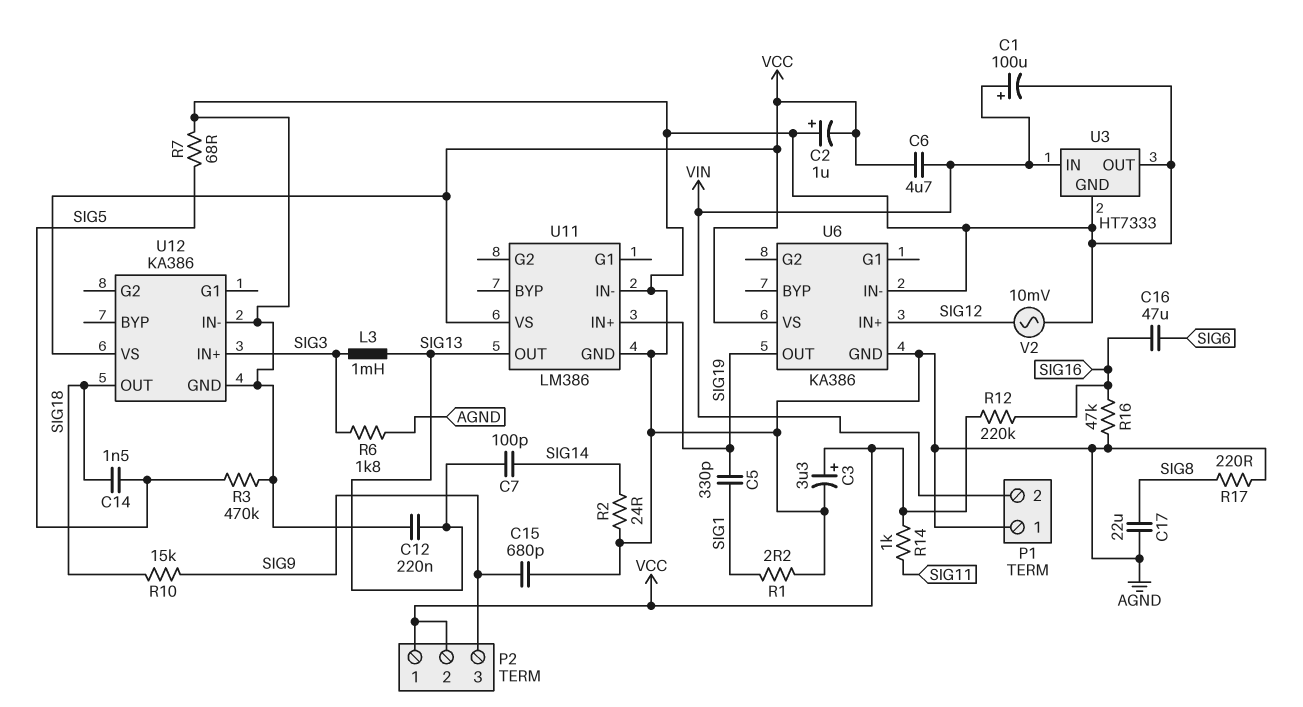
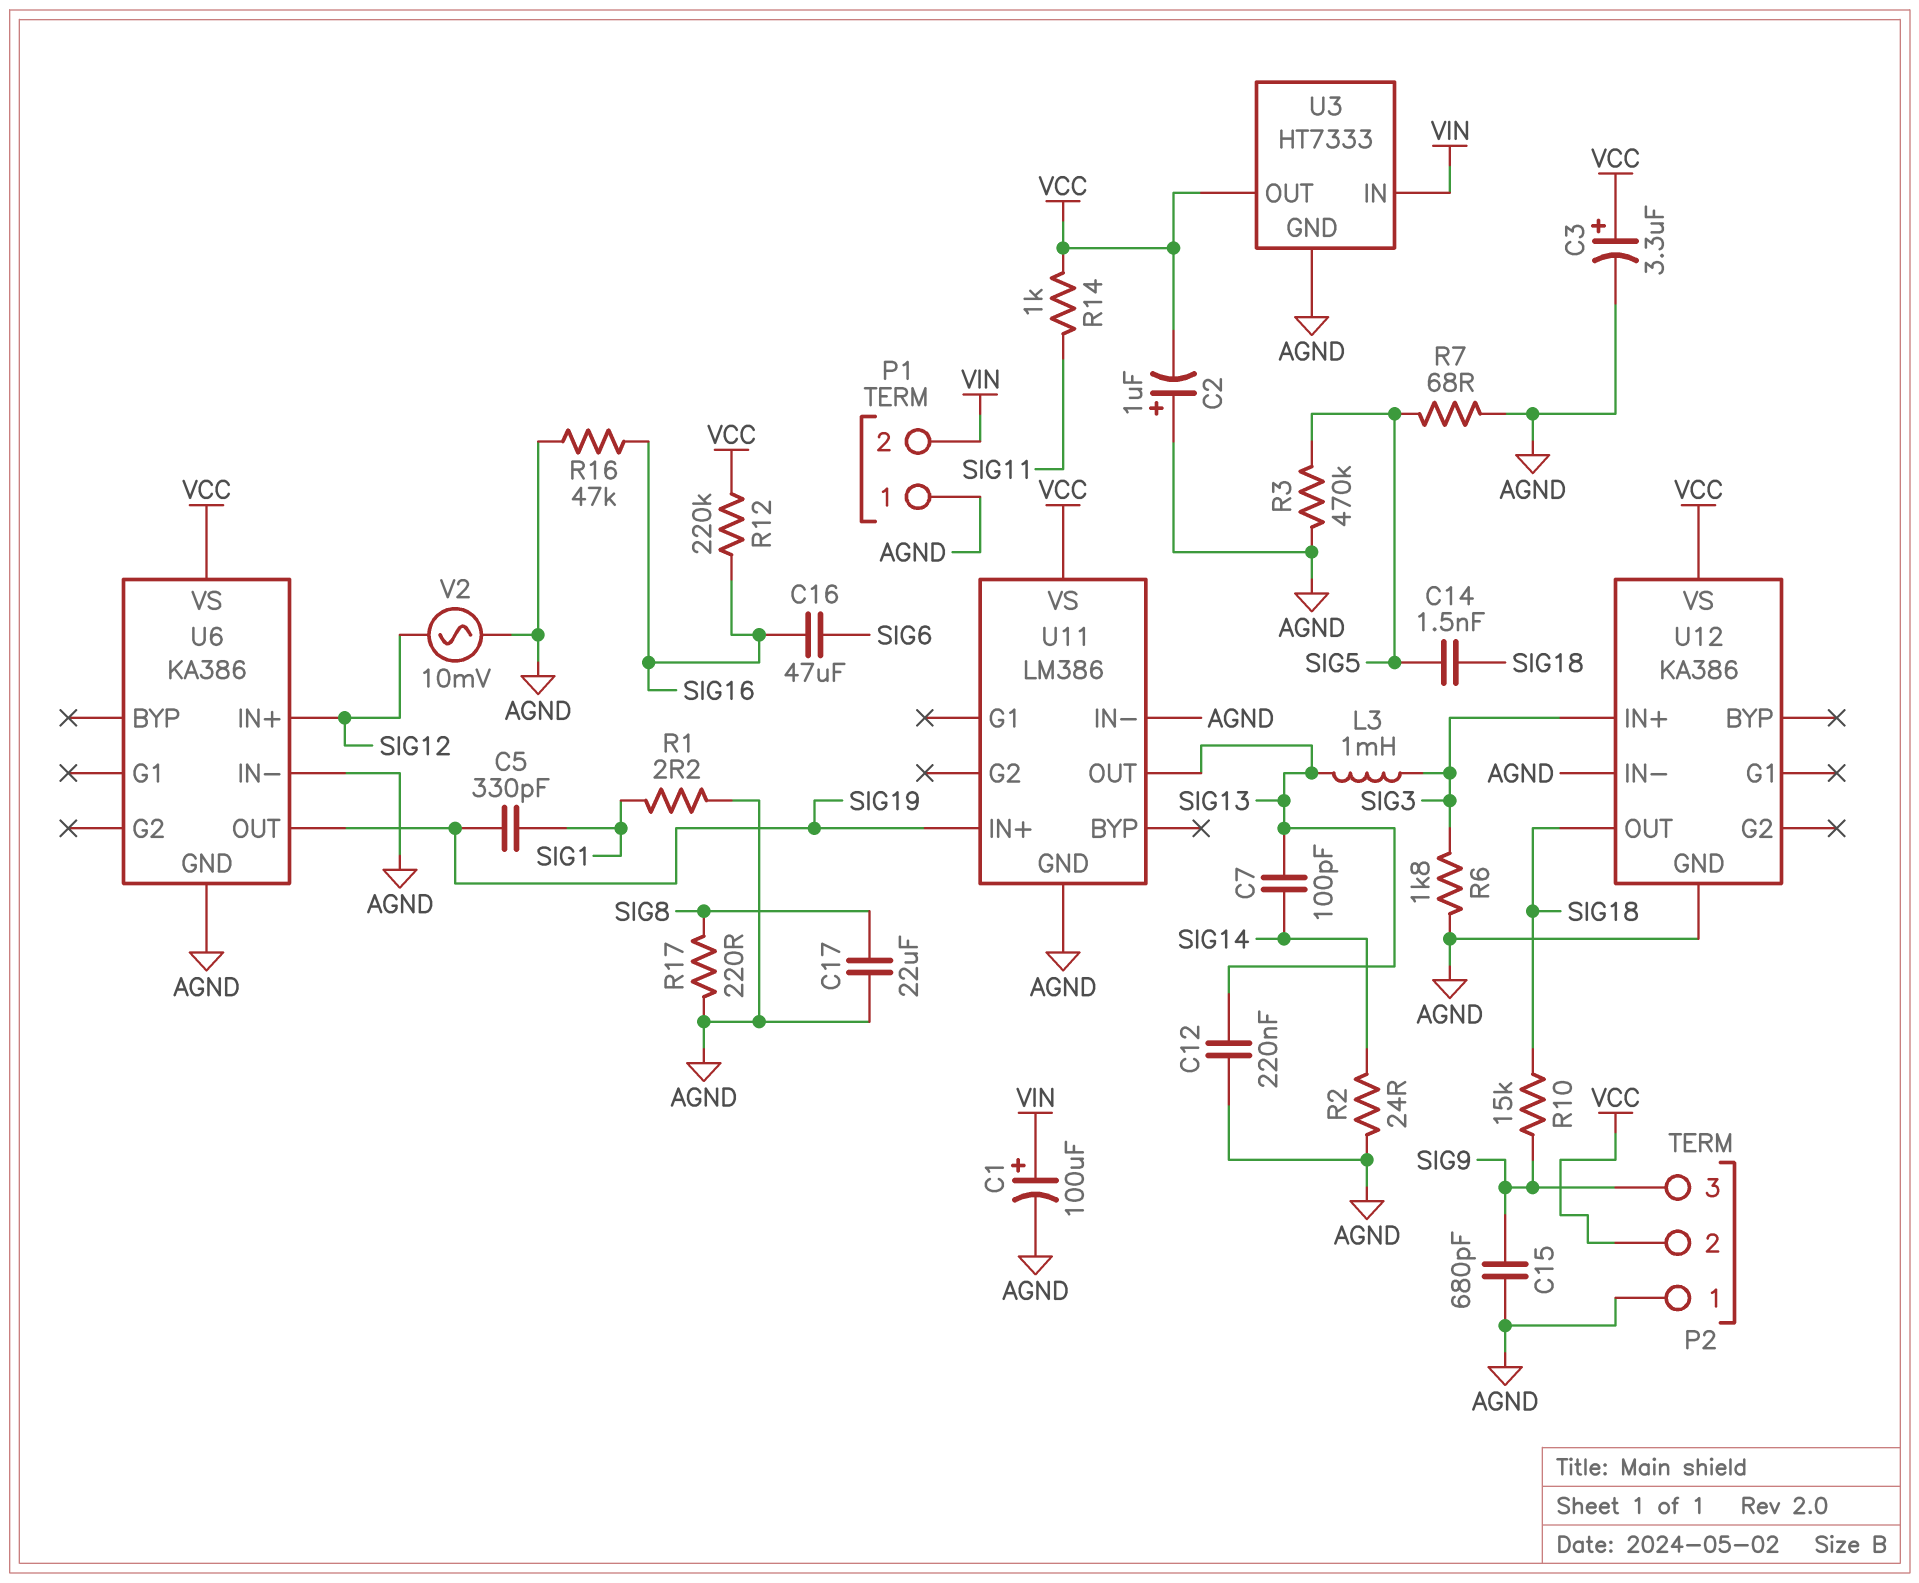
C6: 4.7uF (VCC, VIN) -> none
P2 pin 1: VCC -> AGND
U3 pin OUT: AGND -> VCC

